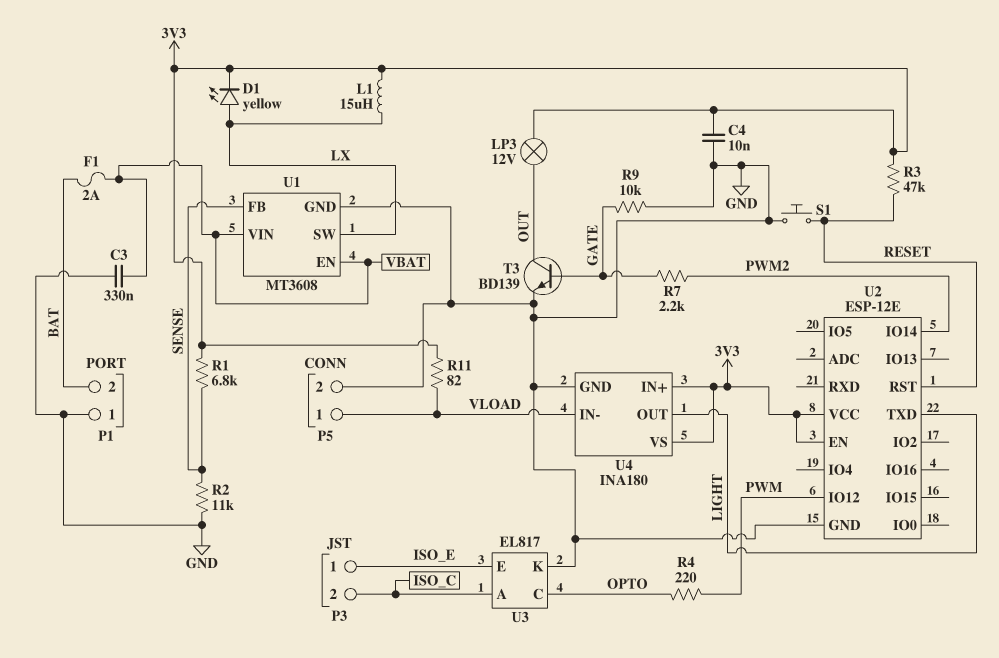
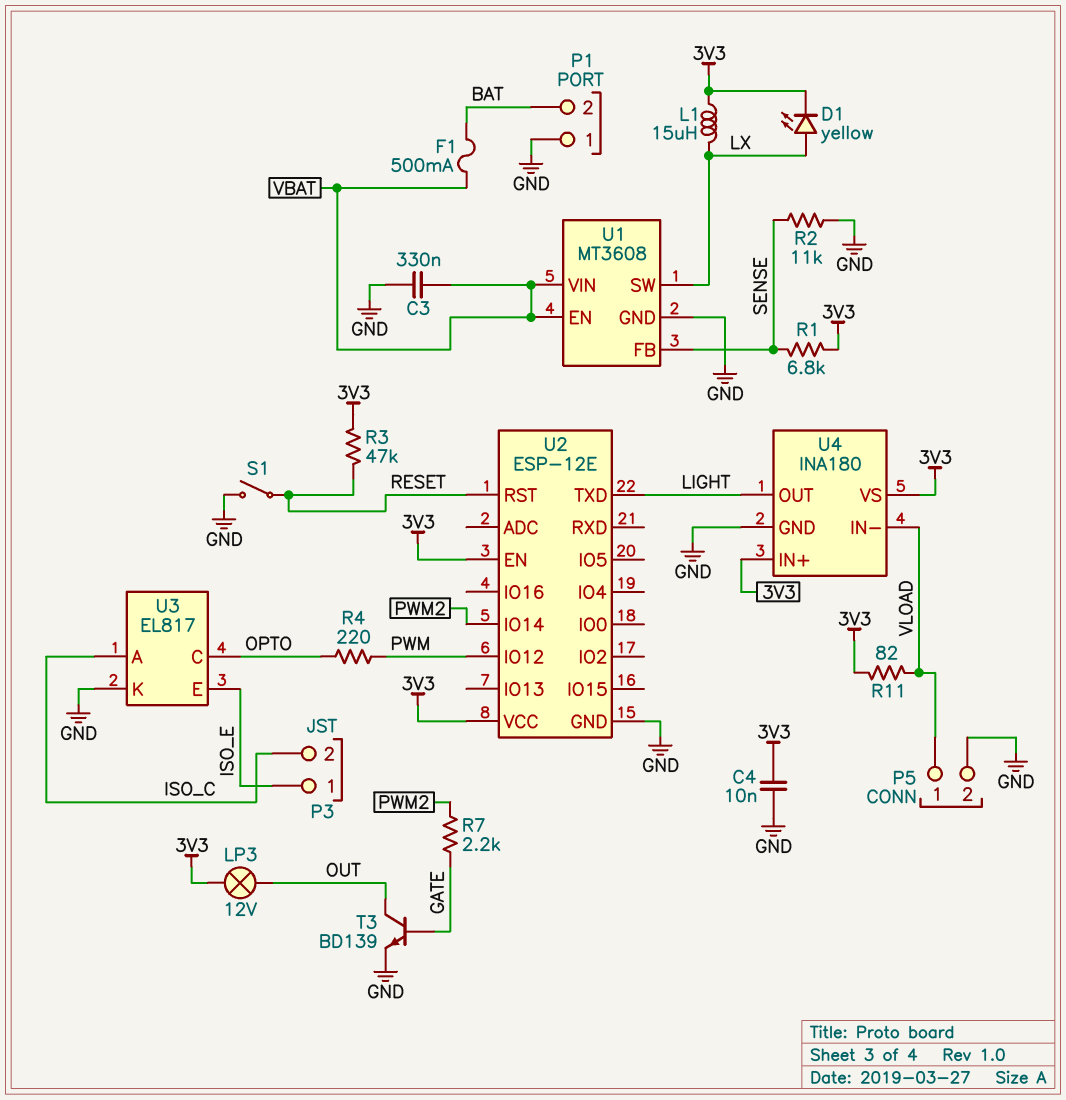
F1: 2A (BAT, VBAT) -> 500mA (BAT, VBAT)
R9: 10k (GATE, GND) -> none
S1: button (GND, RESET) -> switch (GND, RESET)

